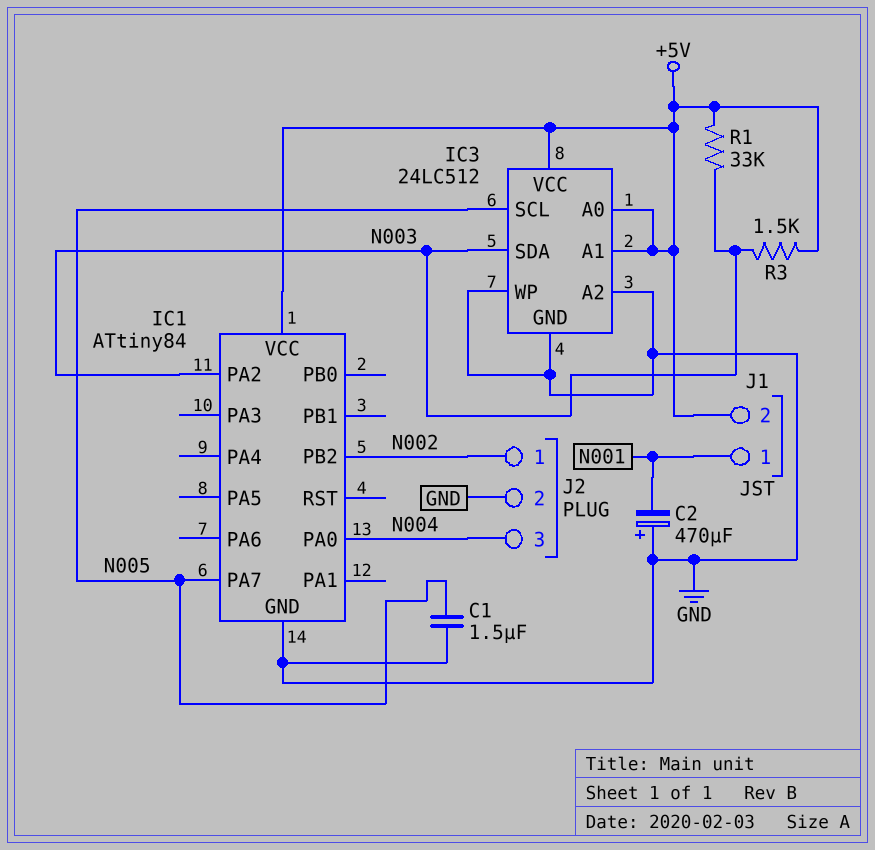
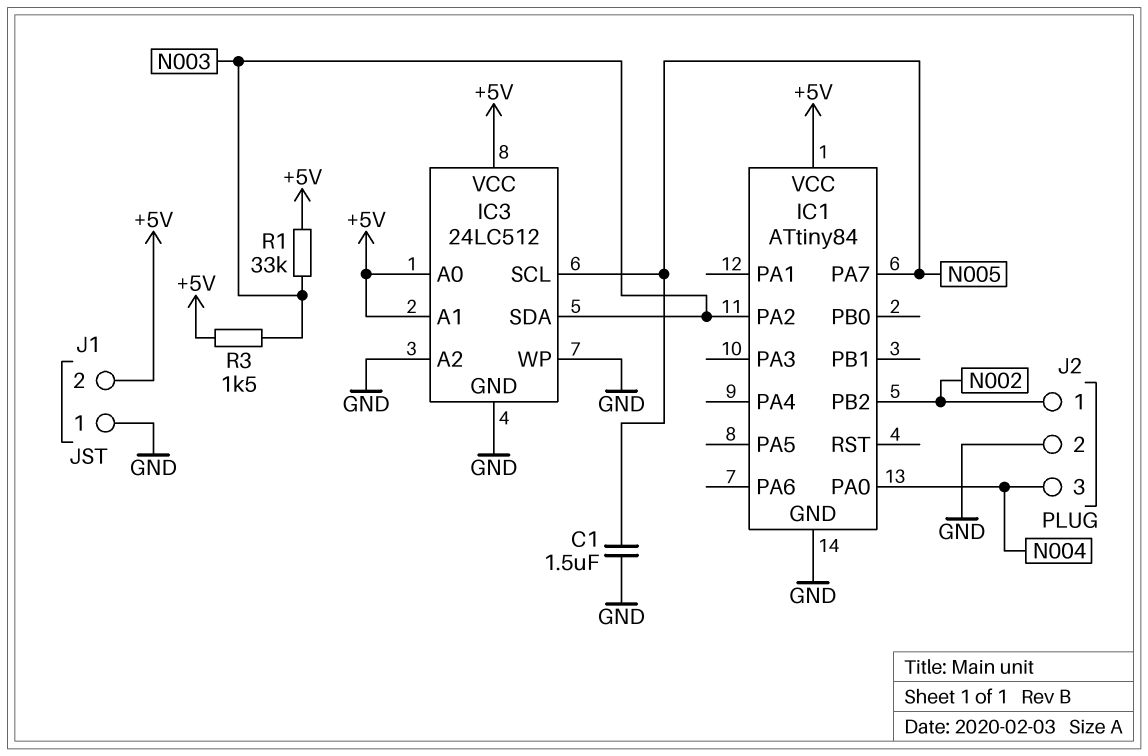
C2: 470uF (plus GND, minus N001) -> none
J1 pin 1: N001 -> GND

